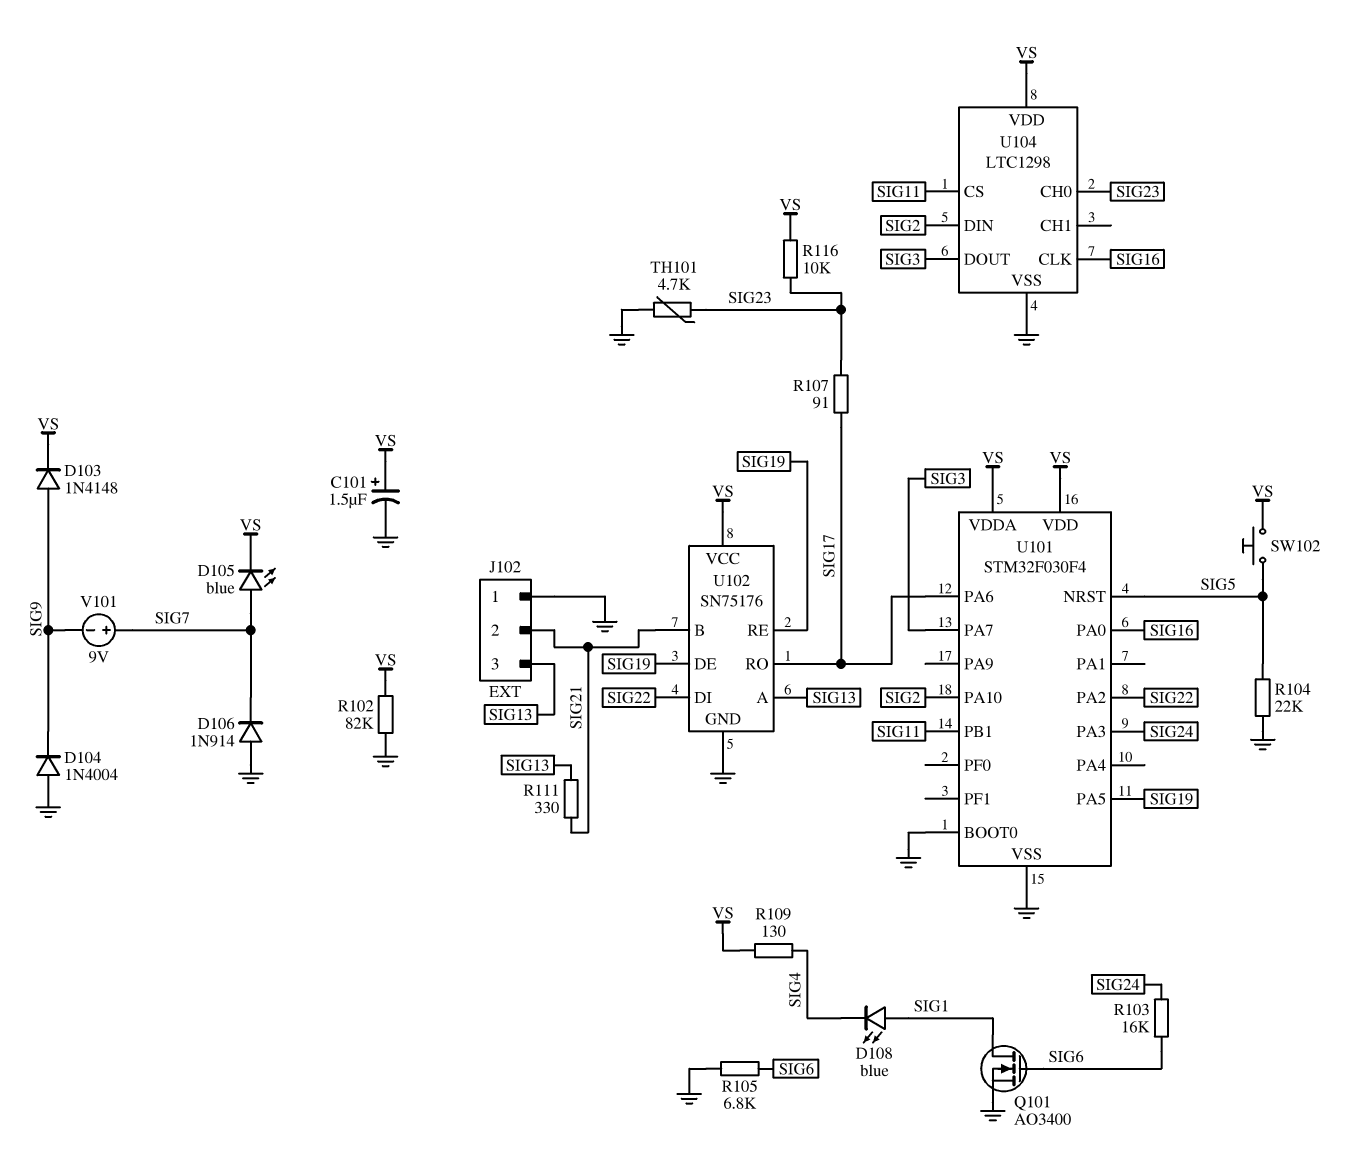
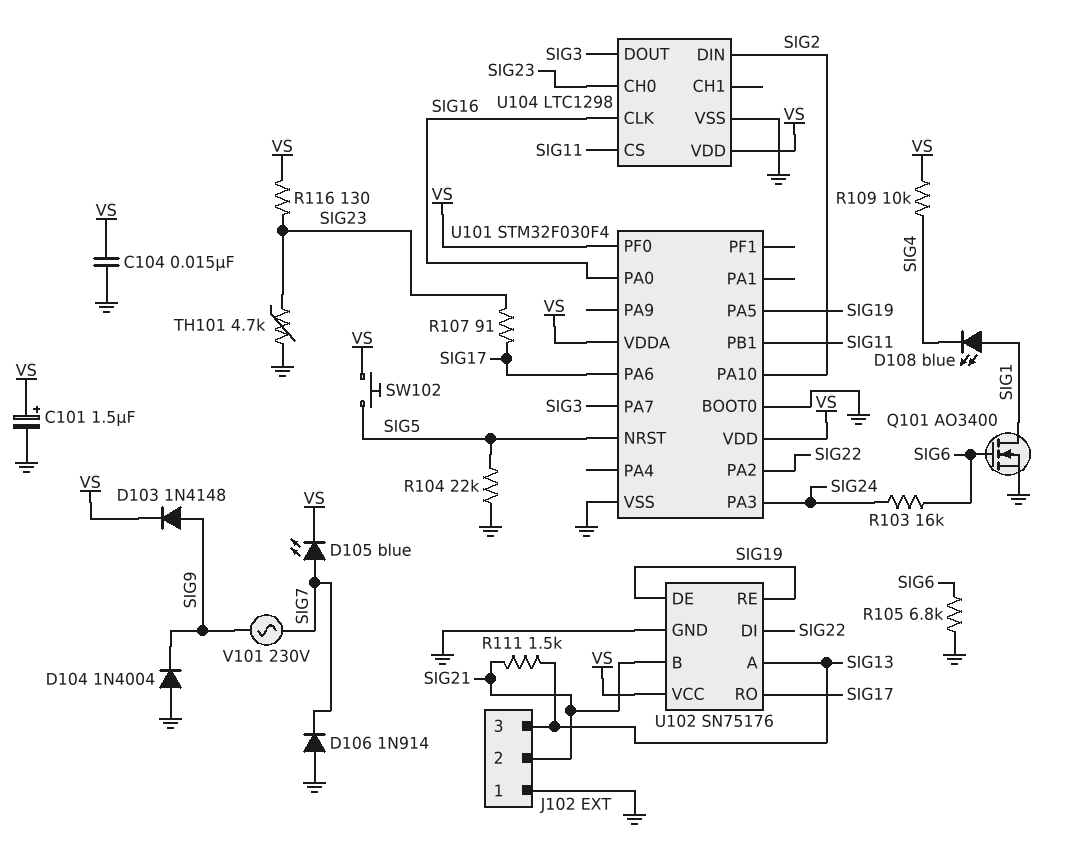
C104: none -> 15nF (GND, VS)
R102: 82k (GND, VS) -> none
R109: 130 (SIG4, VS) -> 10k (SIG4, VS)
R111: 330 (SIG13, SIG21) -> 1.5k (SIG13, SIG21)
R116: 10k (SIG23, VS) -> 130 (SIG23, VS)
U101 pin PF0: none -> VS
V101: 9V (plus SIG7, minus SIG9) -> AC 230V (SIG7, SIG9)

